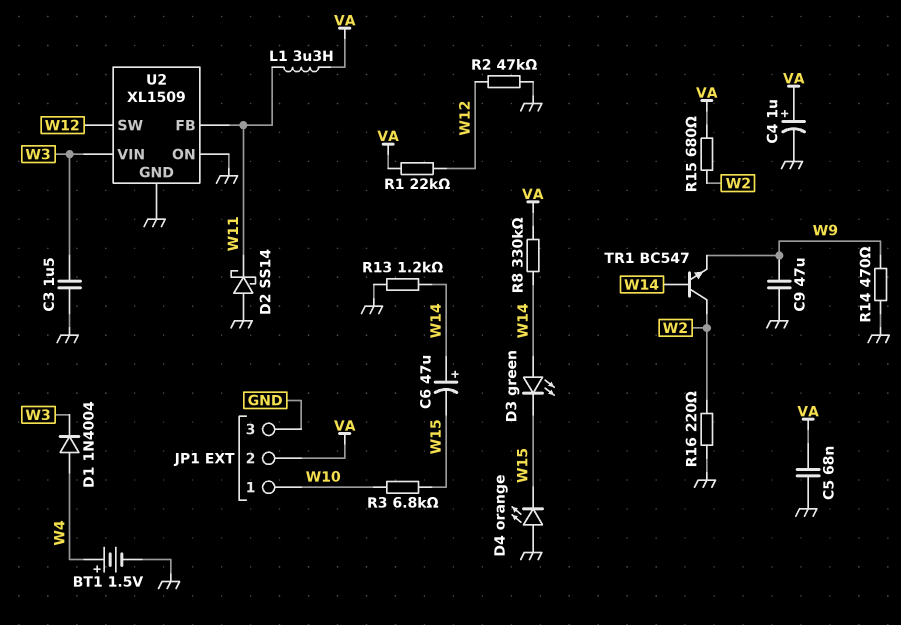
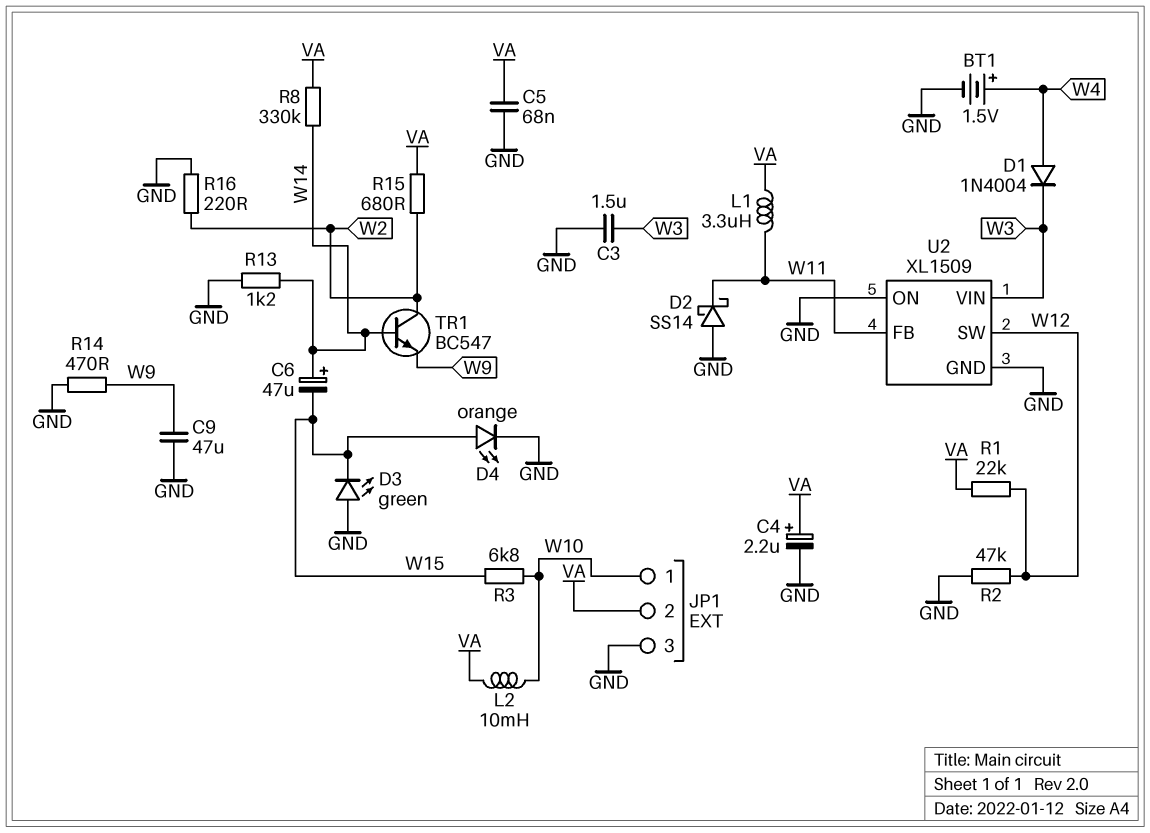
C4: 1uF (plus VA, minus GND) -> 2.2uF (plus VA, minus GND)
D3: LED green (A W14, K W15) -> LED green (A GND, K W15)
D4: LED orange (A GND, K W15) -> LED orange (A W15, K GND)
L2: none -> 10mH (VA, W10)

